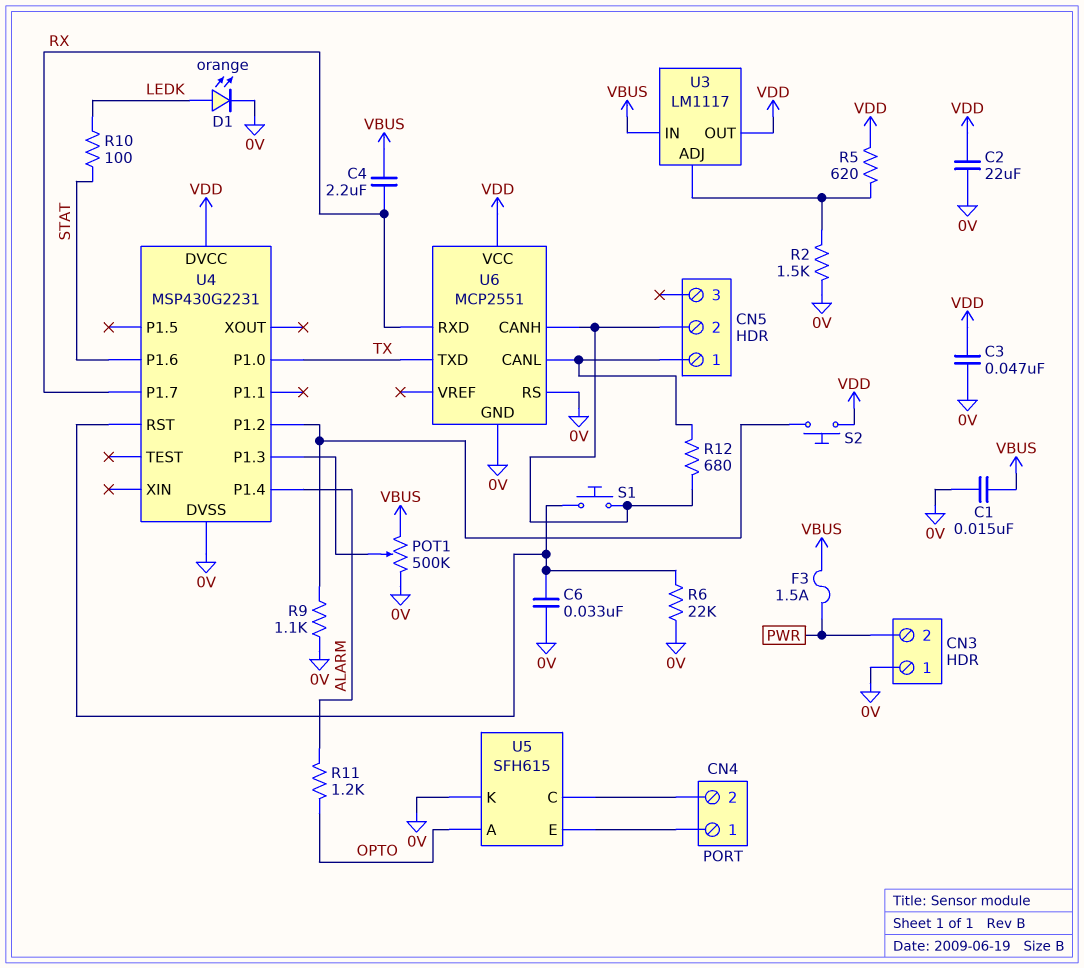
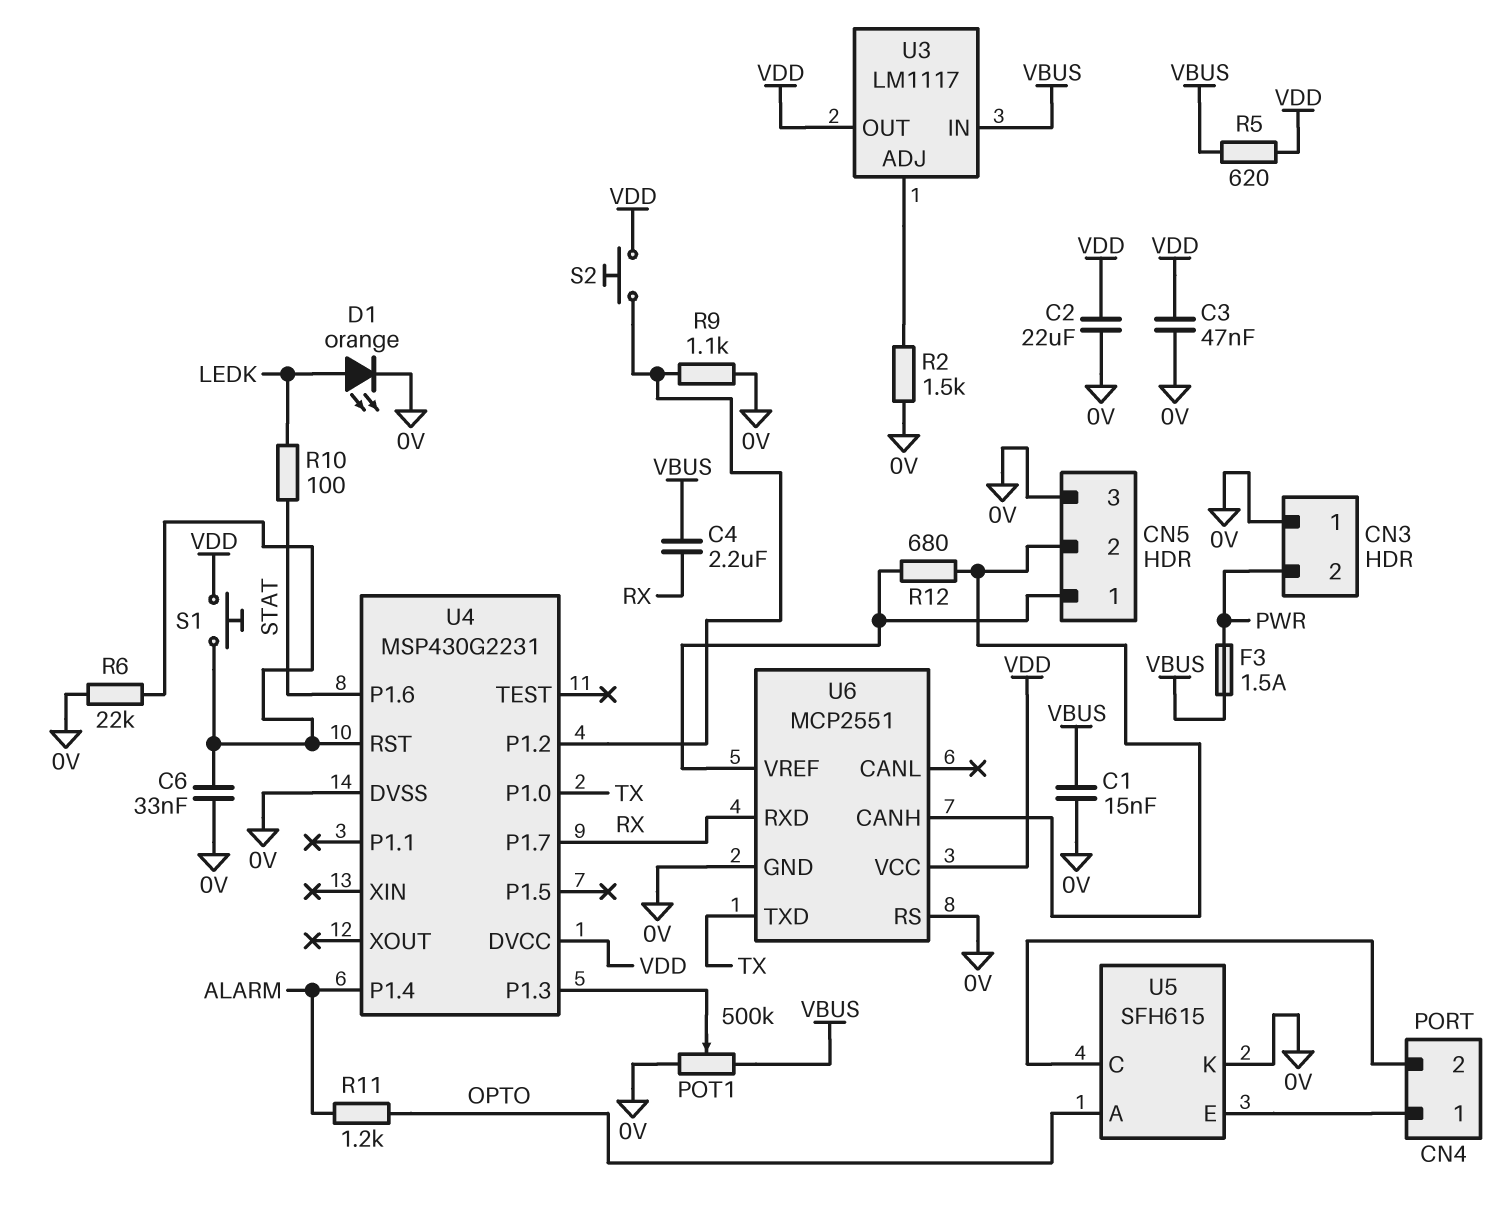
CN5 pin 3: none -> 0V
R5: 620 (U3/ADJ, VDD) -> 620 (VBUS, VDD)
S1: button (CN5/2, U4/RST) -> button (U4/RST, VDD)
U6 pin CANL: CN5/1 -> none
U6 pin VREF: none -> CN5/1

